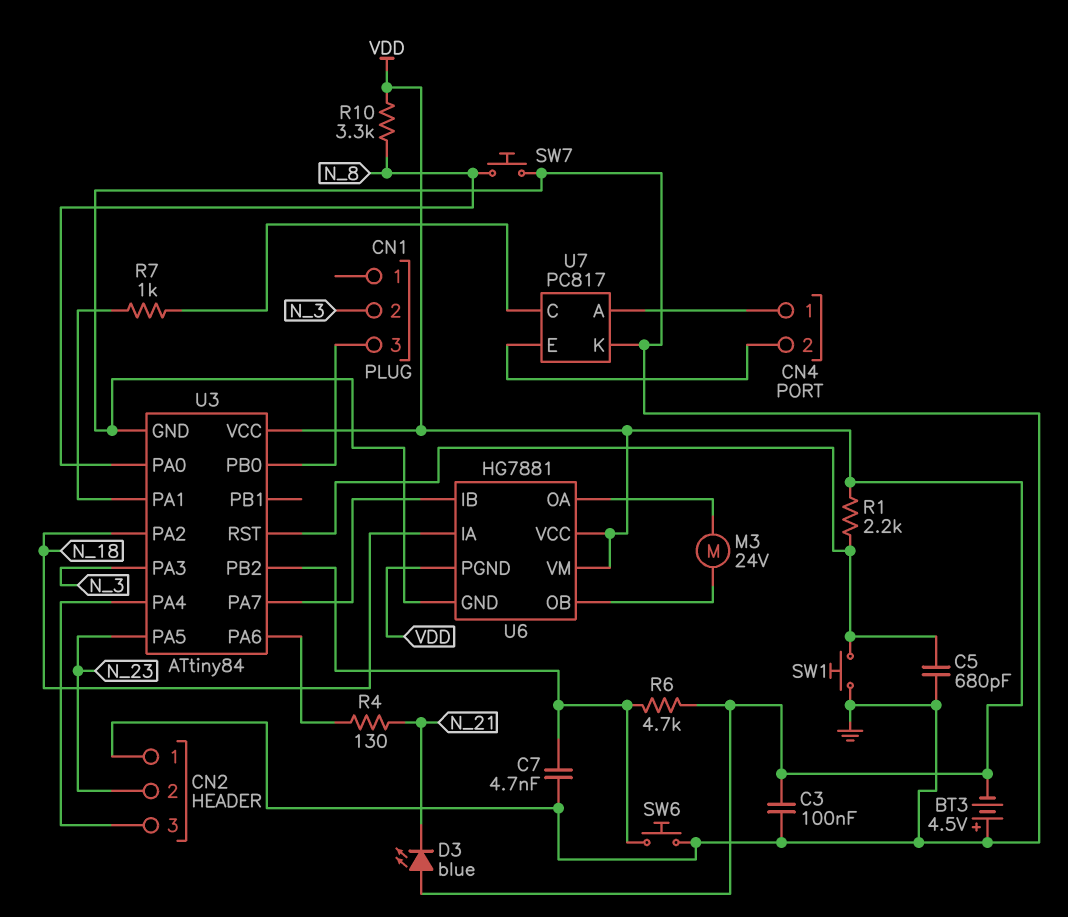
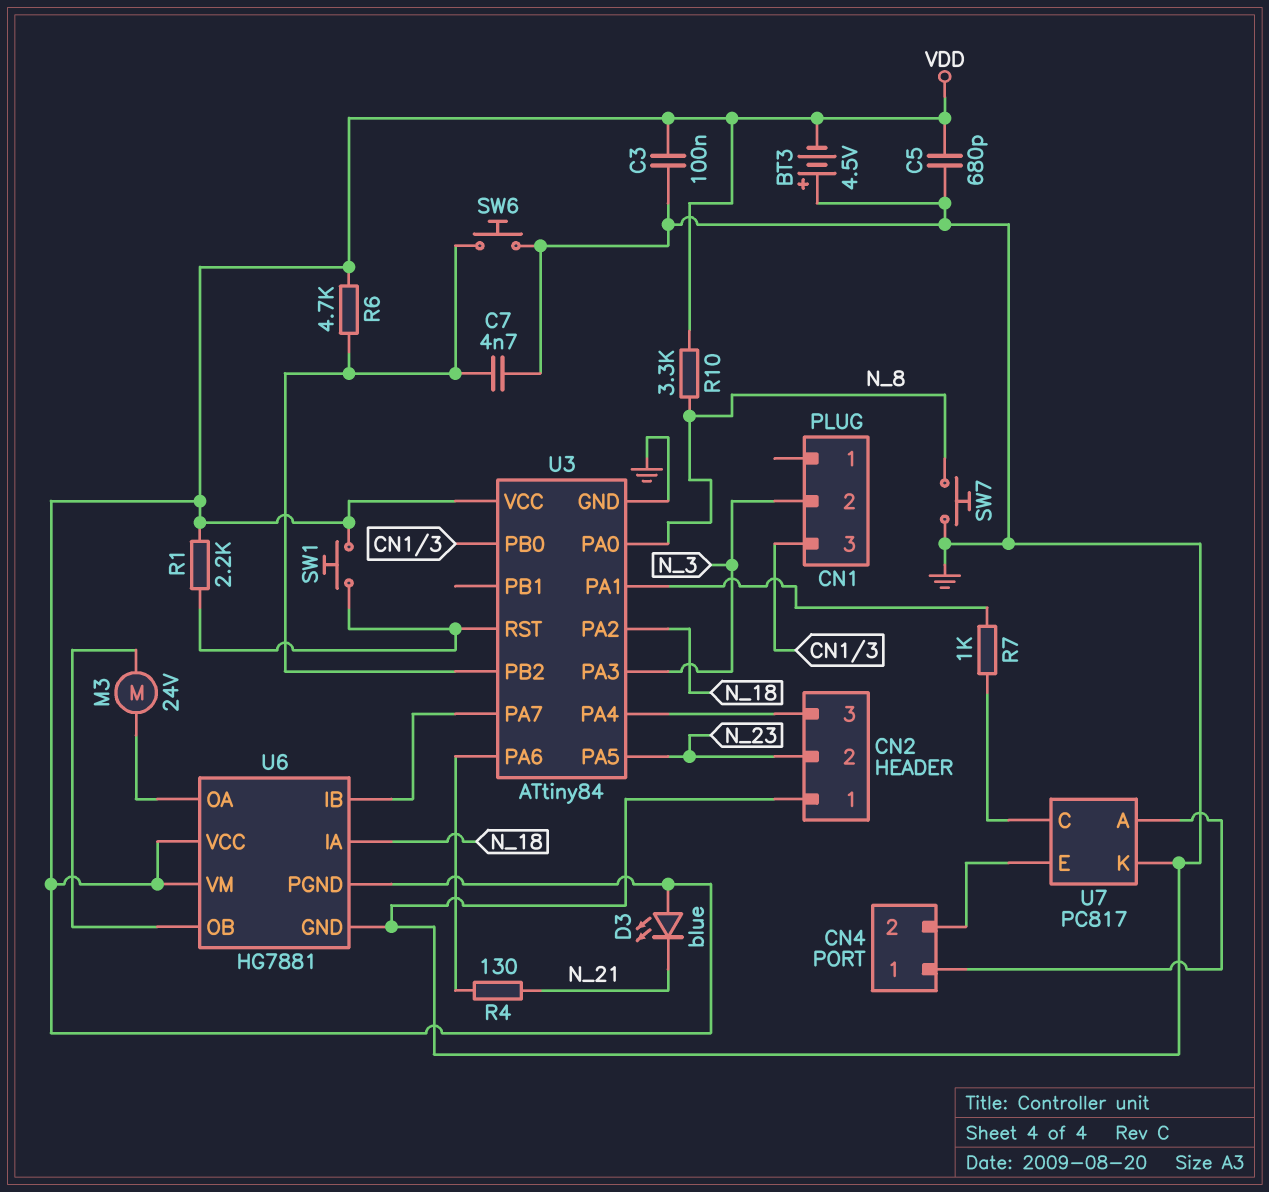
C5: 680pF (GND, U3/RST) -> 680pF (GND, VDD)
SW1: button (GND, U3/RST) -> button (U3/RST, VDD)

